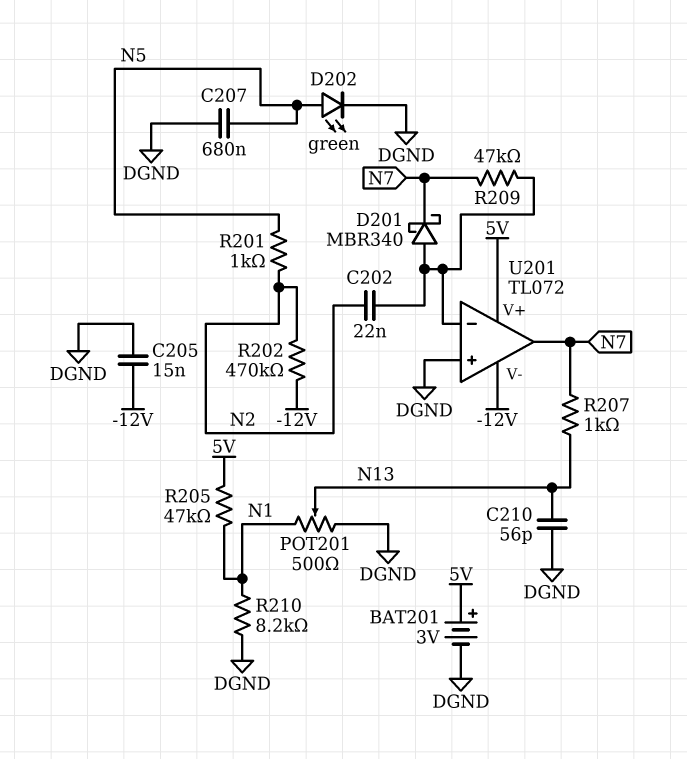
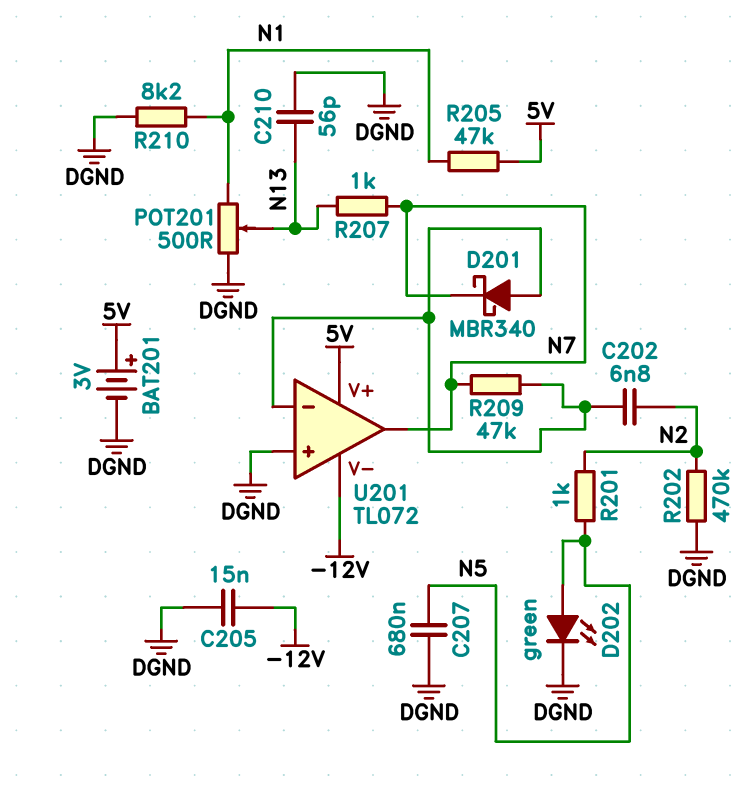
C202: 22nF (N2, U201/in-) -> 6.8nF (N2, U201/in-)
R202: 470k (-12V, N2) -> 470k (DGND, N2)

